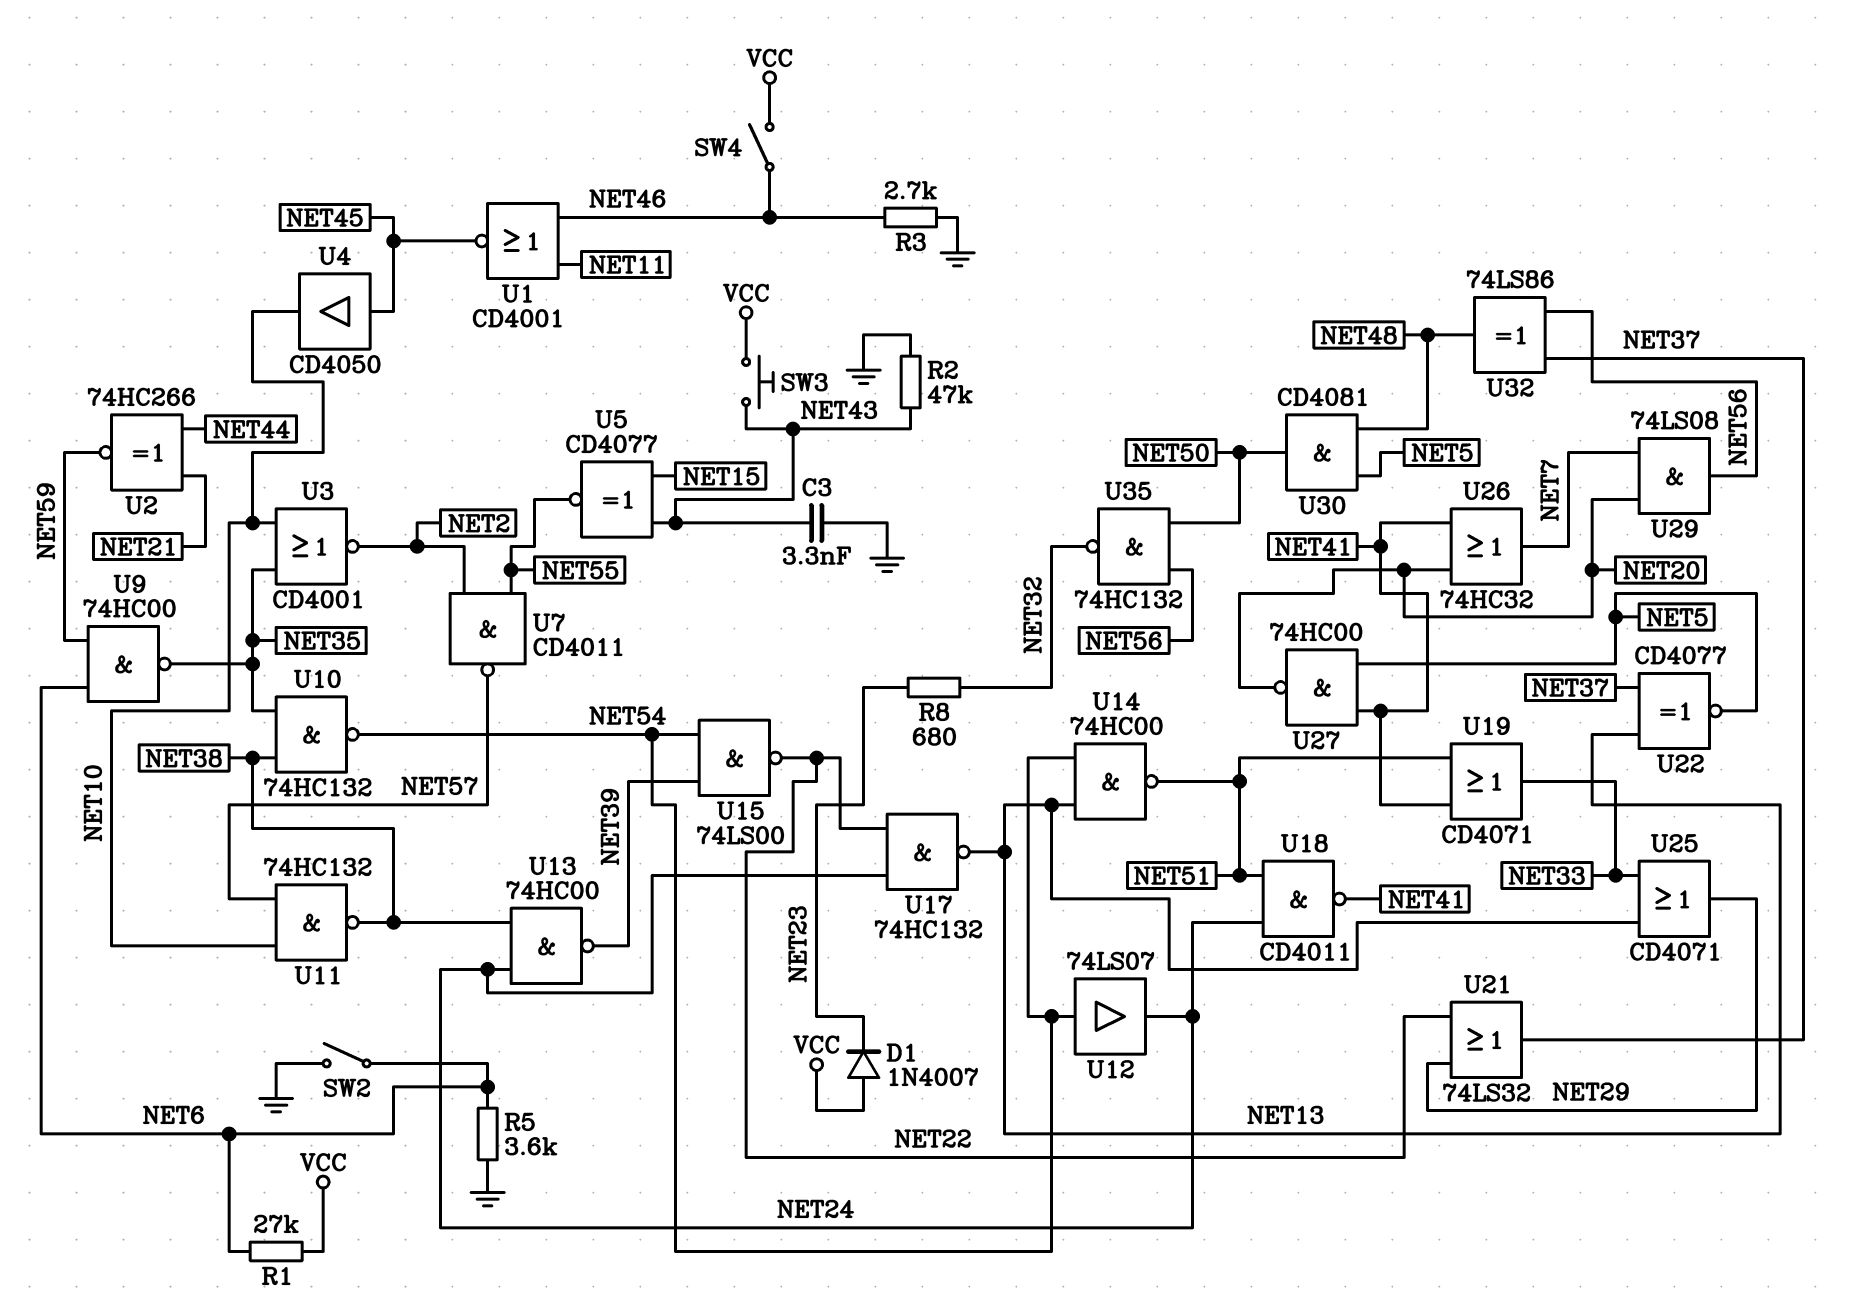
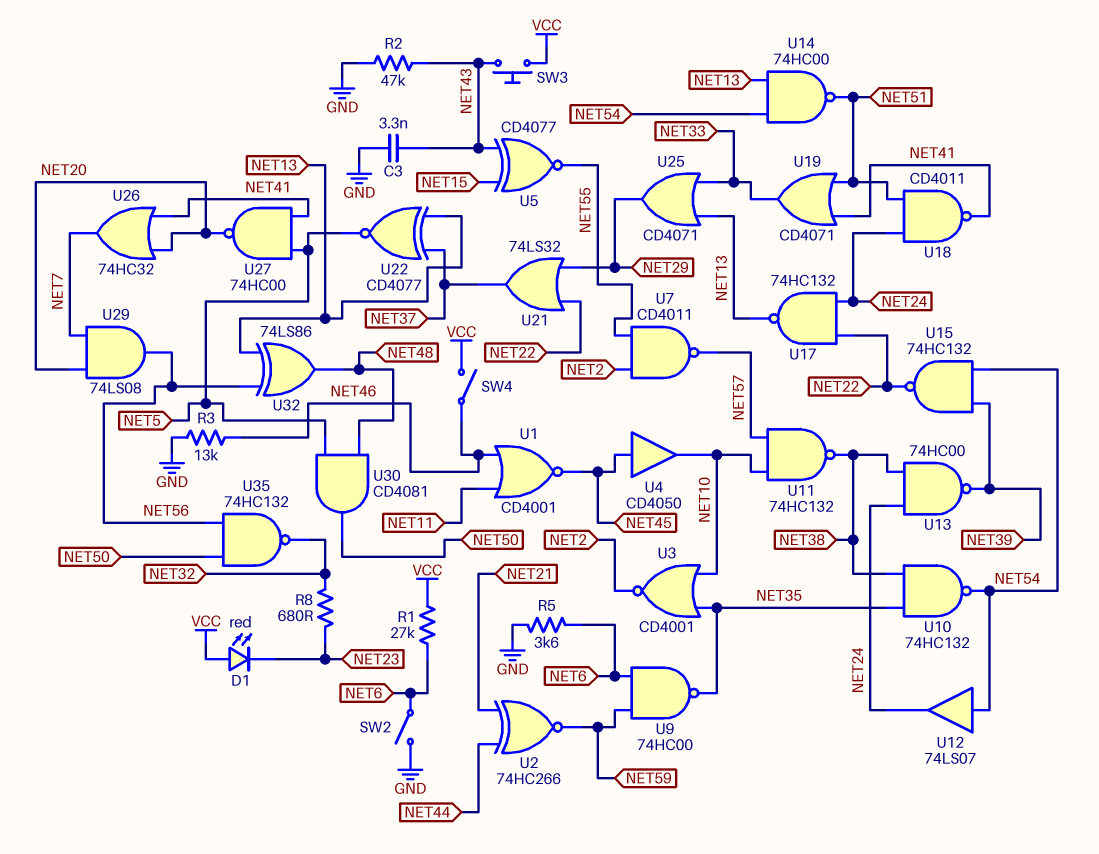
D1: diode 1N4007 (A VCC, K NET23) -> LED red (A VCC, K NET23)
R3: 2.7k (GND, NET46) -> 13k (GND, NET46)
U15: NAND 74LS00 (in NET39, in NET54, out NET22) -> NAND 74HC132 (in NET39, in NET54, out NET22)
U32: XOR 74LS86 (in NET37, in NET56, out NET48) -> XOR 74LS86 (in NET13, in NET56, out NET48)

